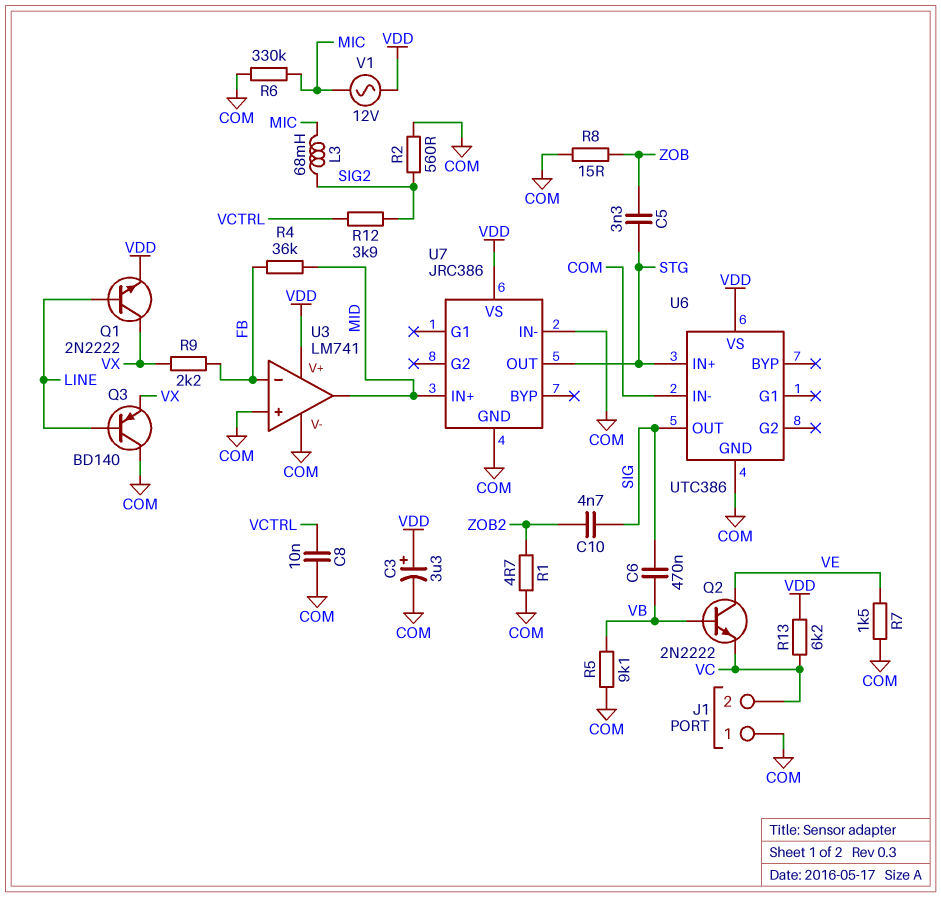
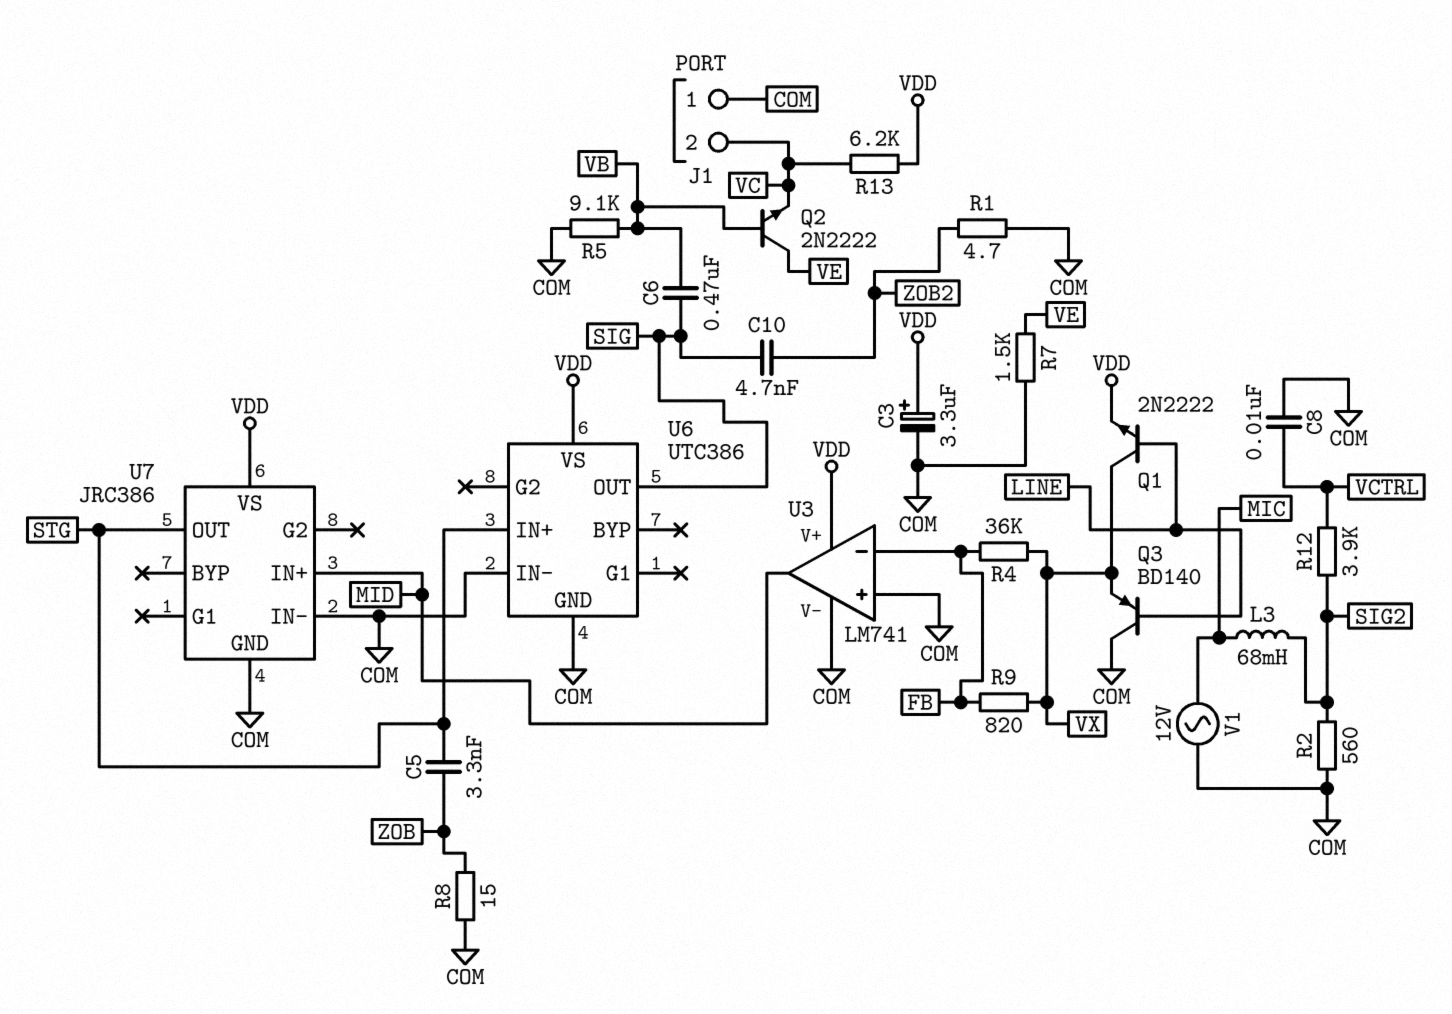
R4: 36k (FB, MID) -> 36k (FB, VX)
R6: 330k (COM, MIC) -> none
R9: 2.2k (FB, VX) -> 820 (FB, VX)
V1: AC 12V (MIC, VDD) -> AC 12V (COM, MIC)

